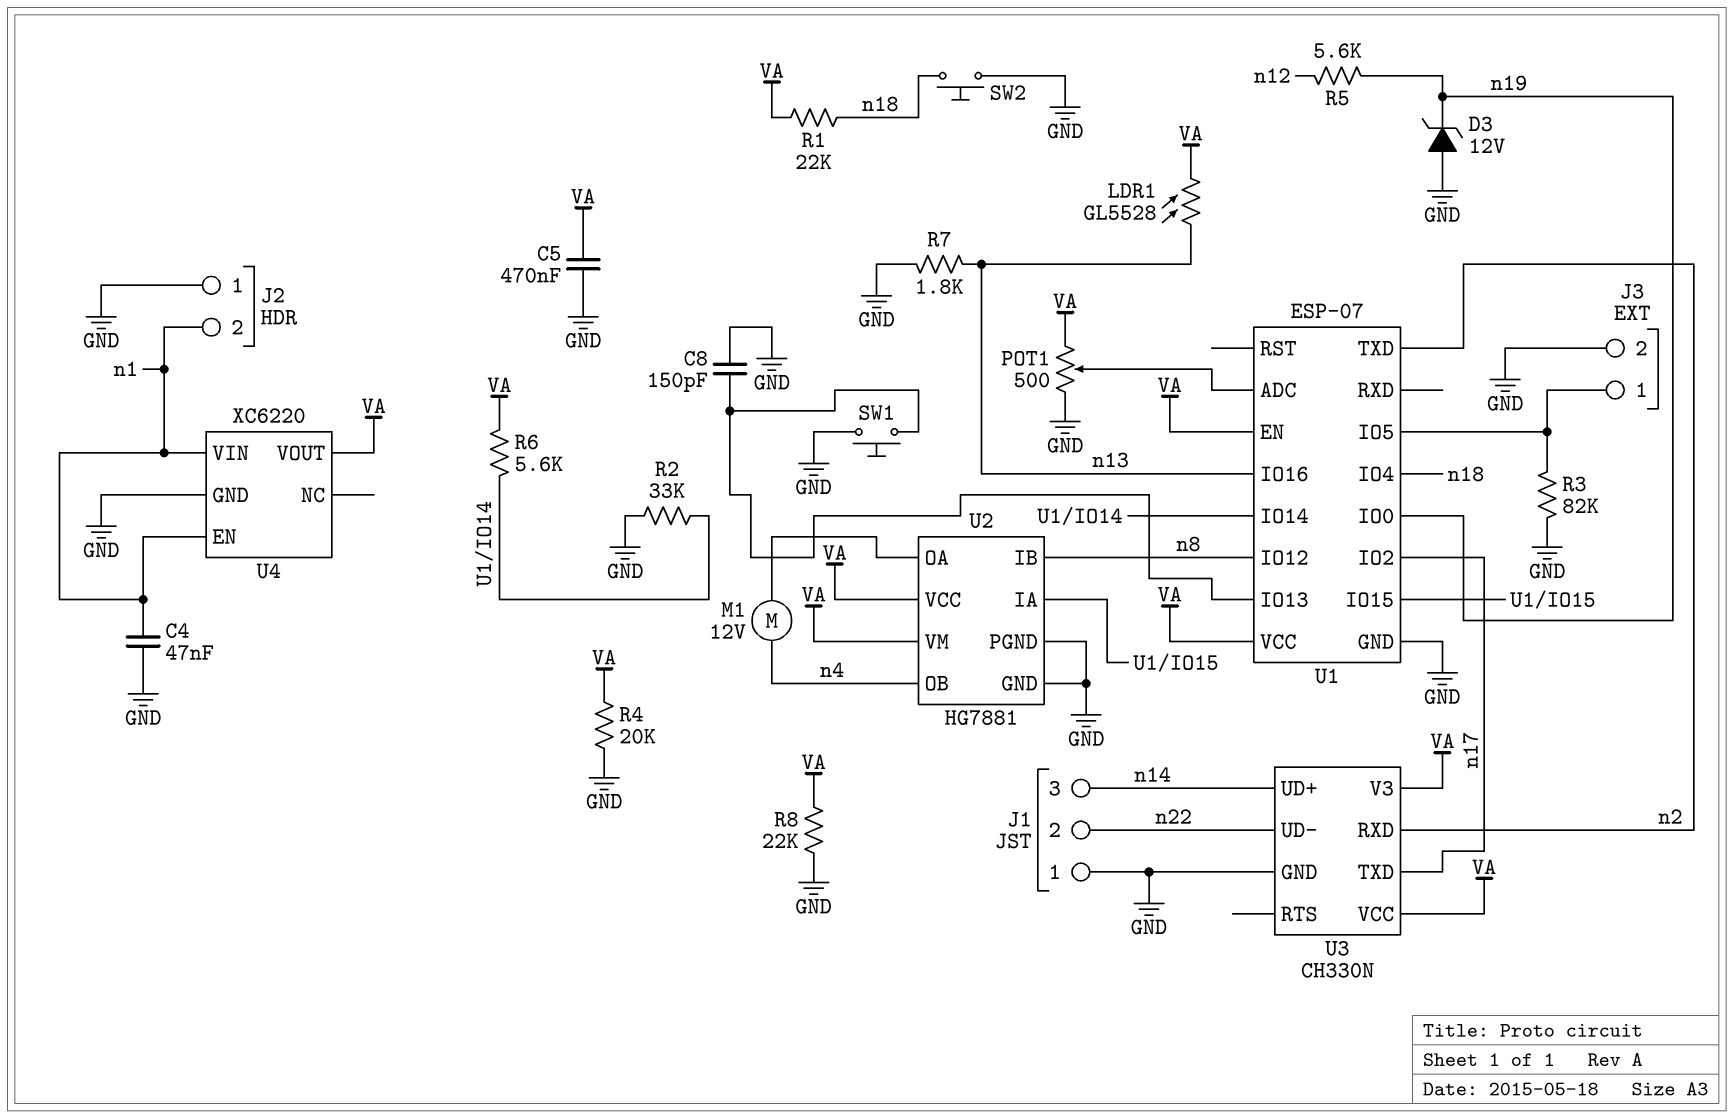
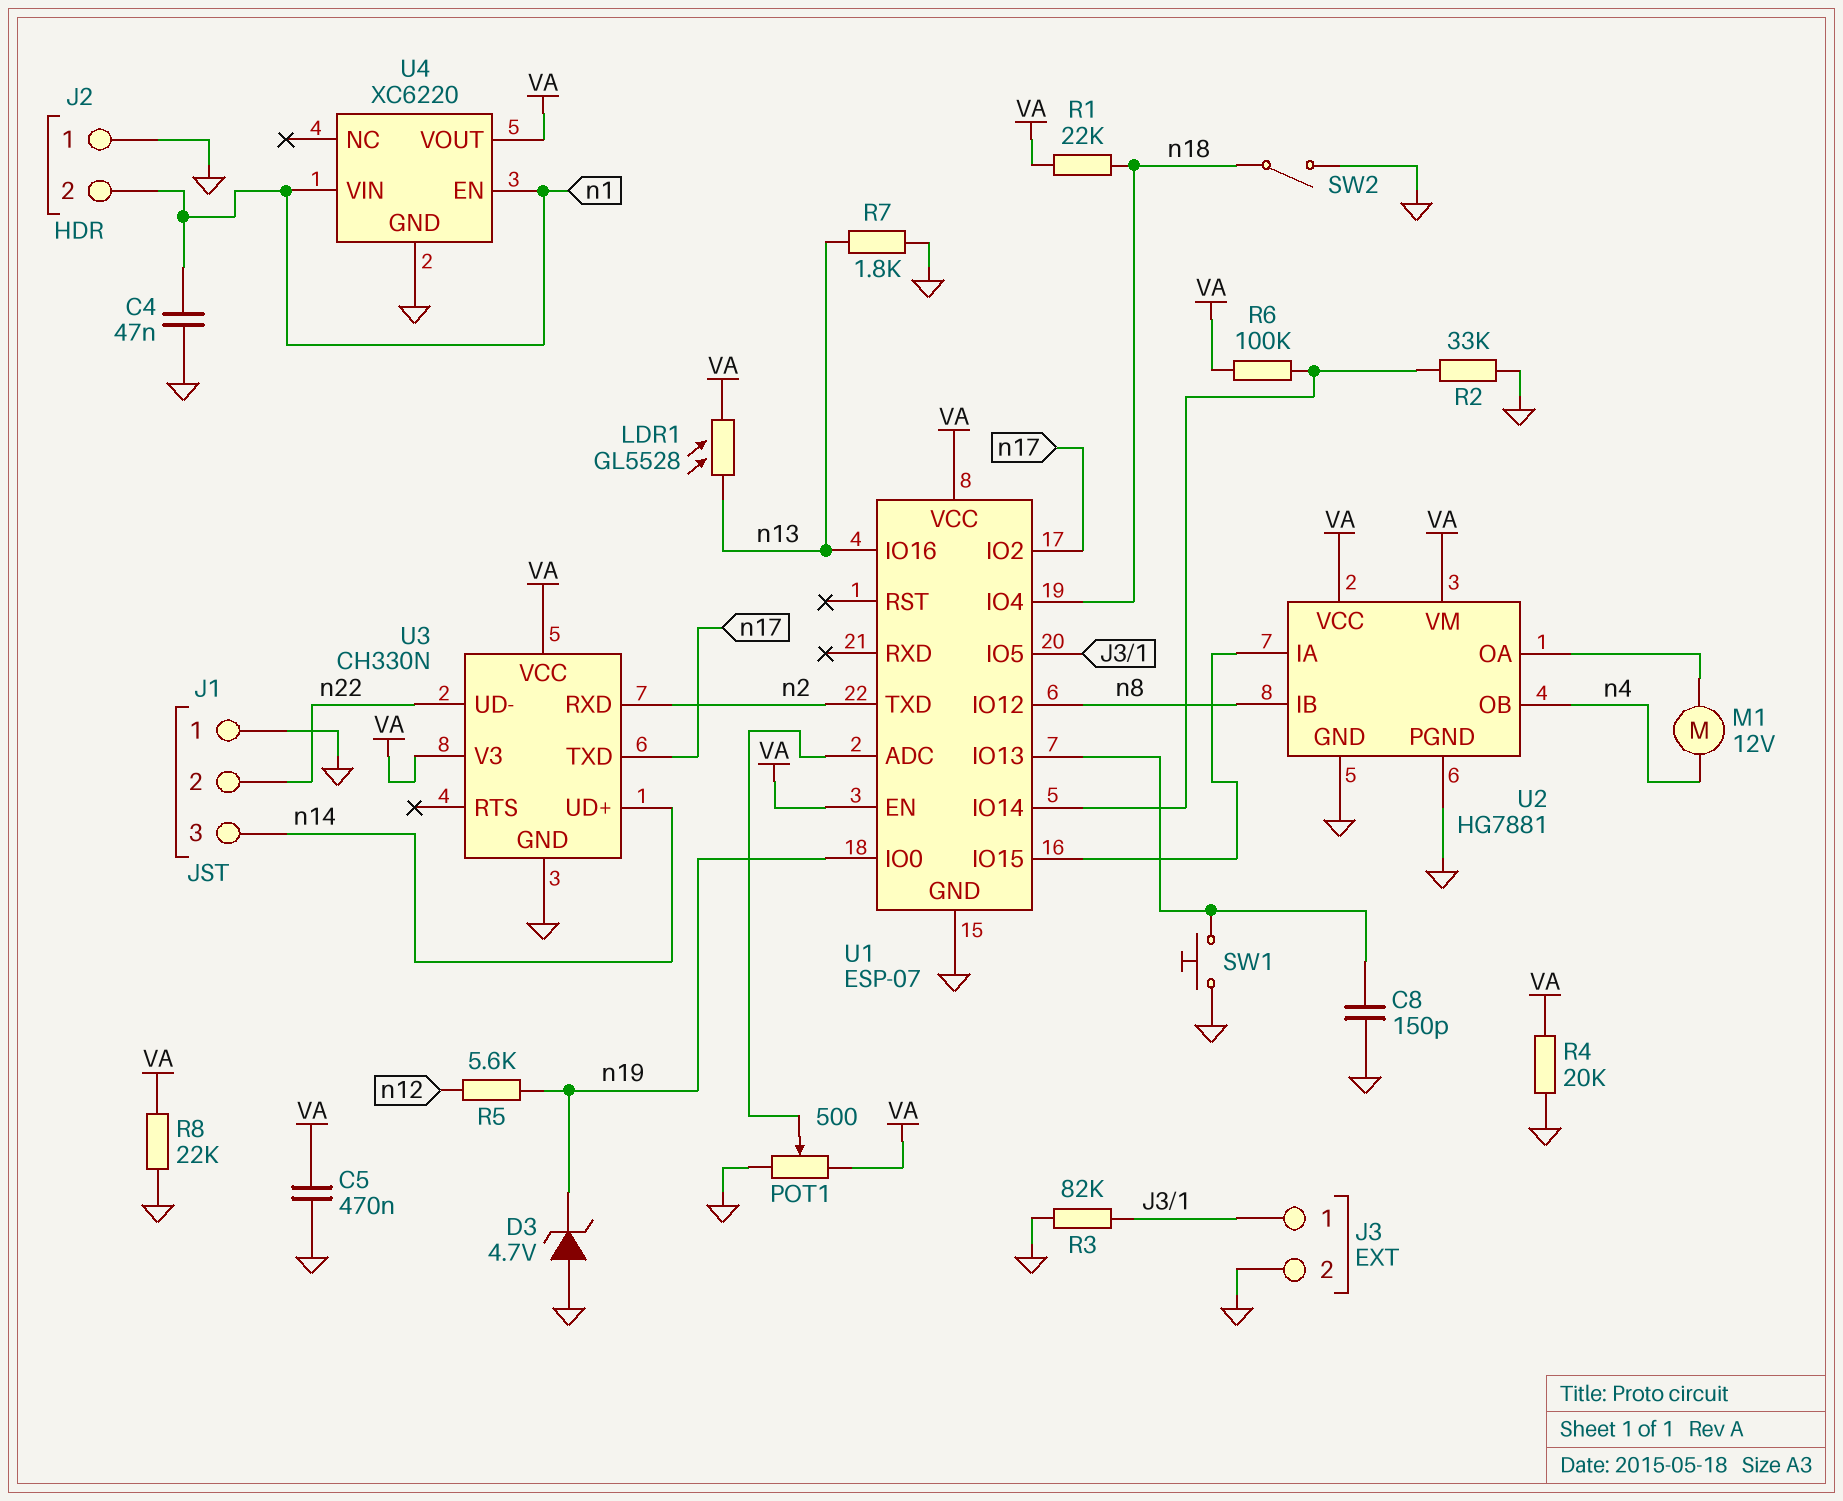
D3: zener 12V (A GND, K n19) -> zener 4.7V (A GND, K n19)
R6: 5.6k (U1/IO14, VA) -> 100k (U1/IO14, VA)
SW2: button (GND, n18) -> switch (GND, n18)

